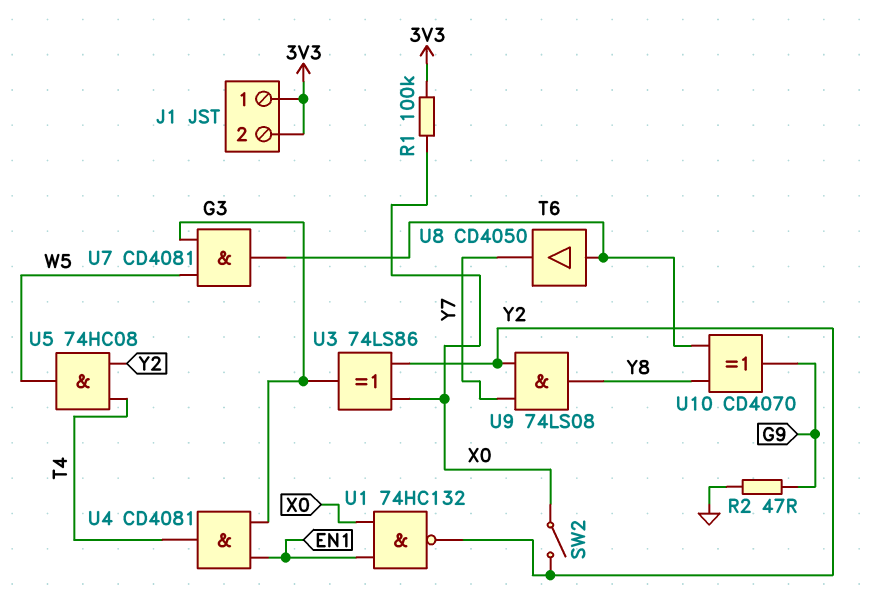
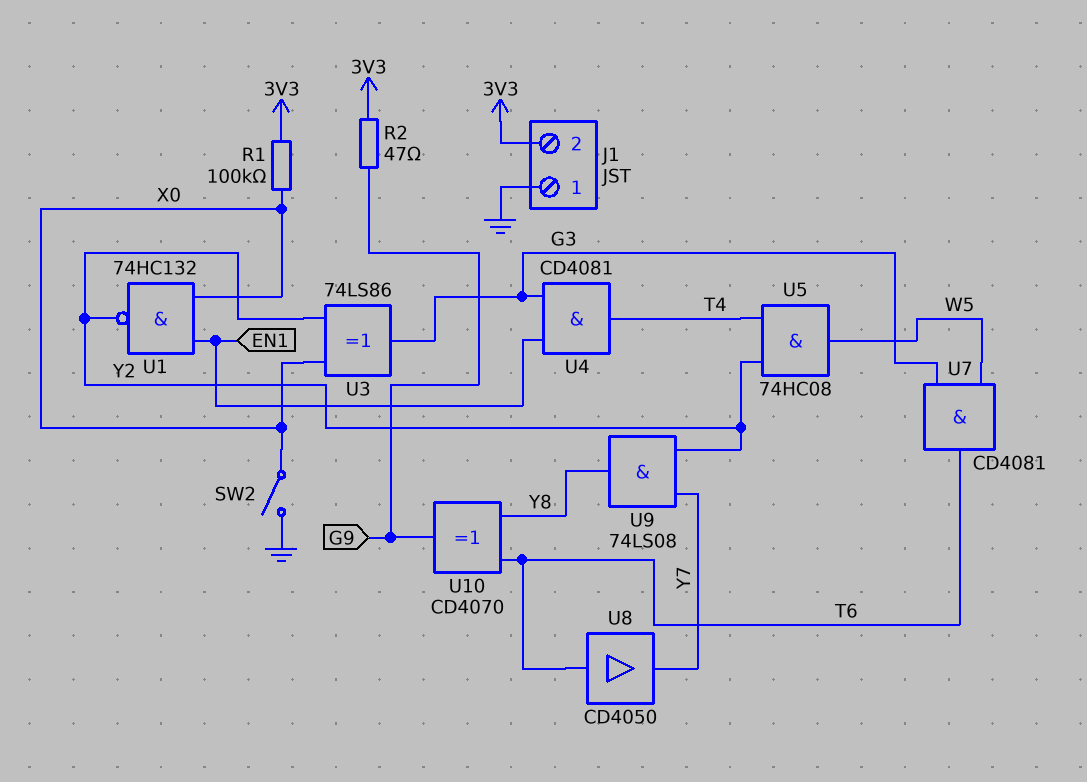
J1 pin 1: 3V3 -> GND
R2: 47 (G9, GND) -> 47 (3V3, G9)
SW2: switch (X0, Y2) -> switch (GND, X0)

